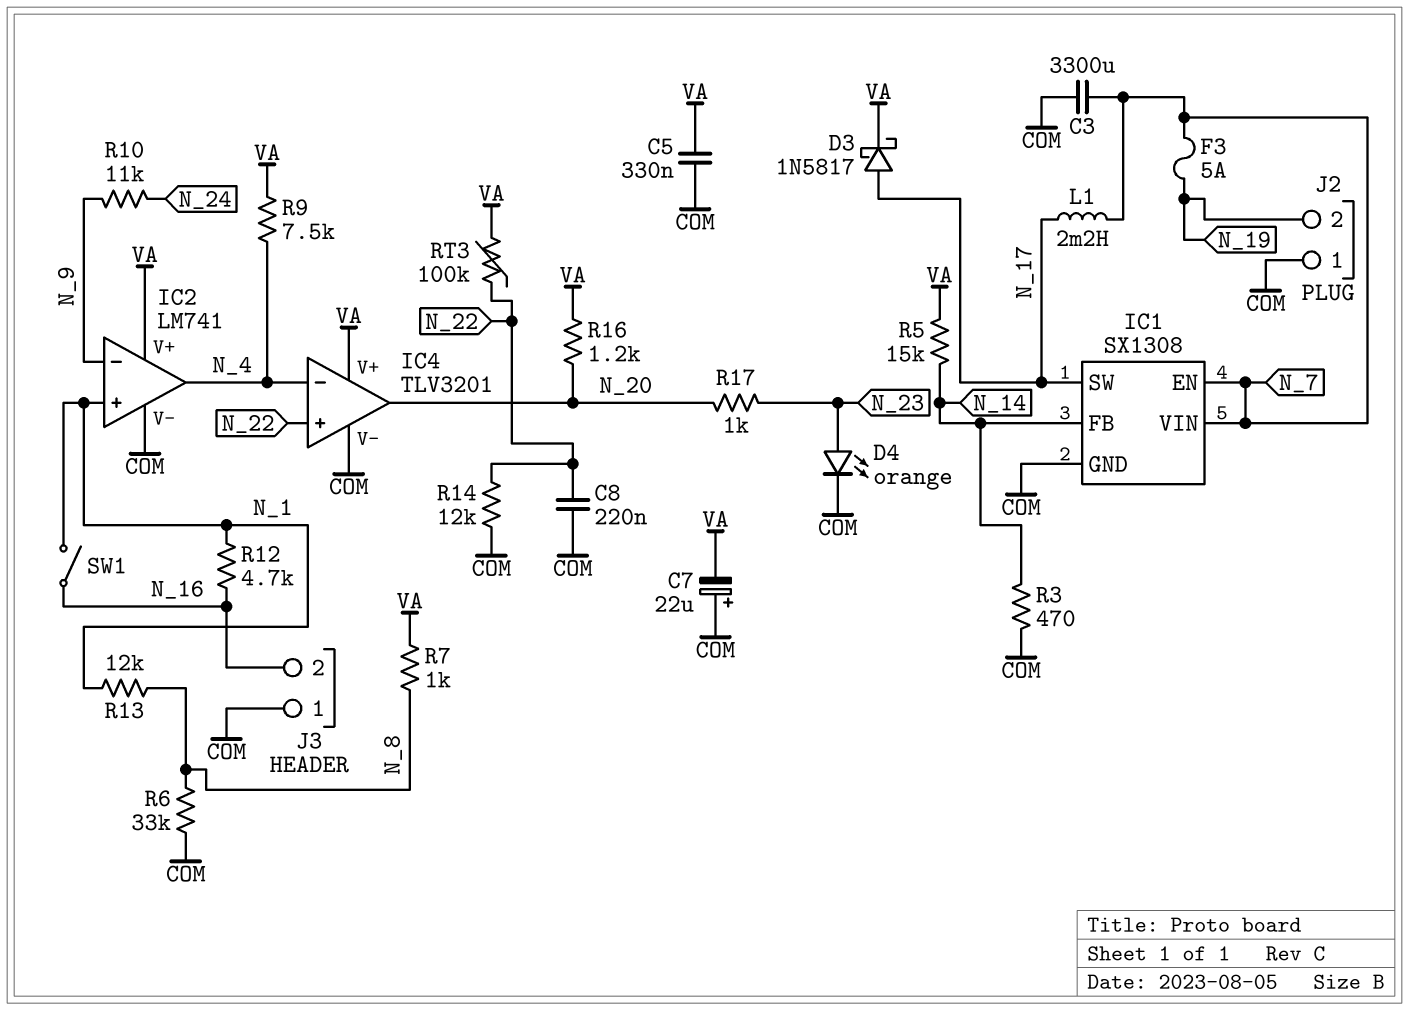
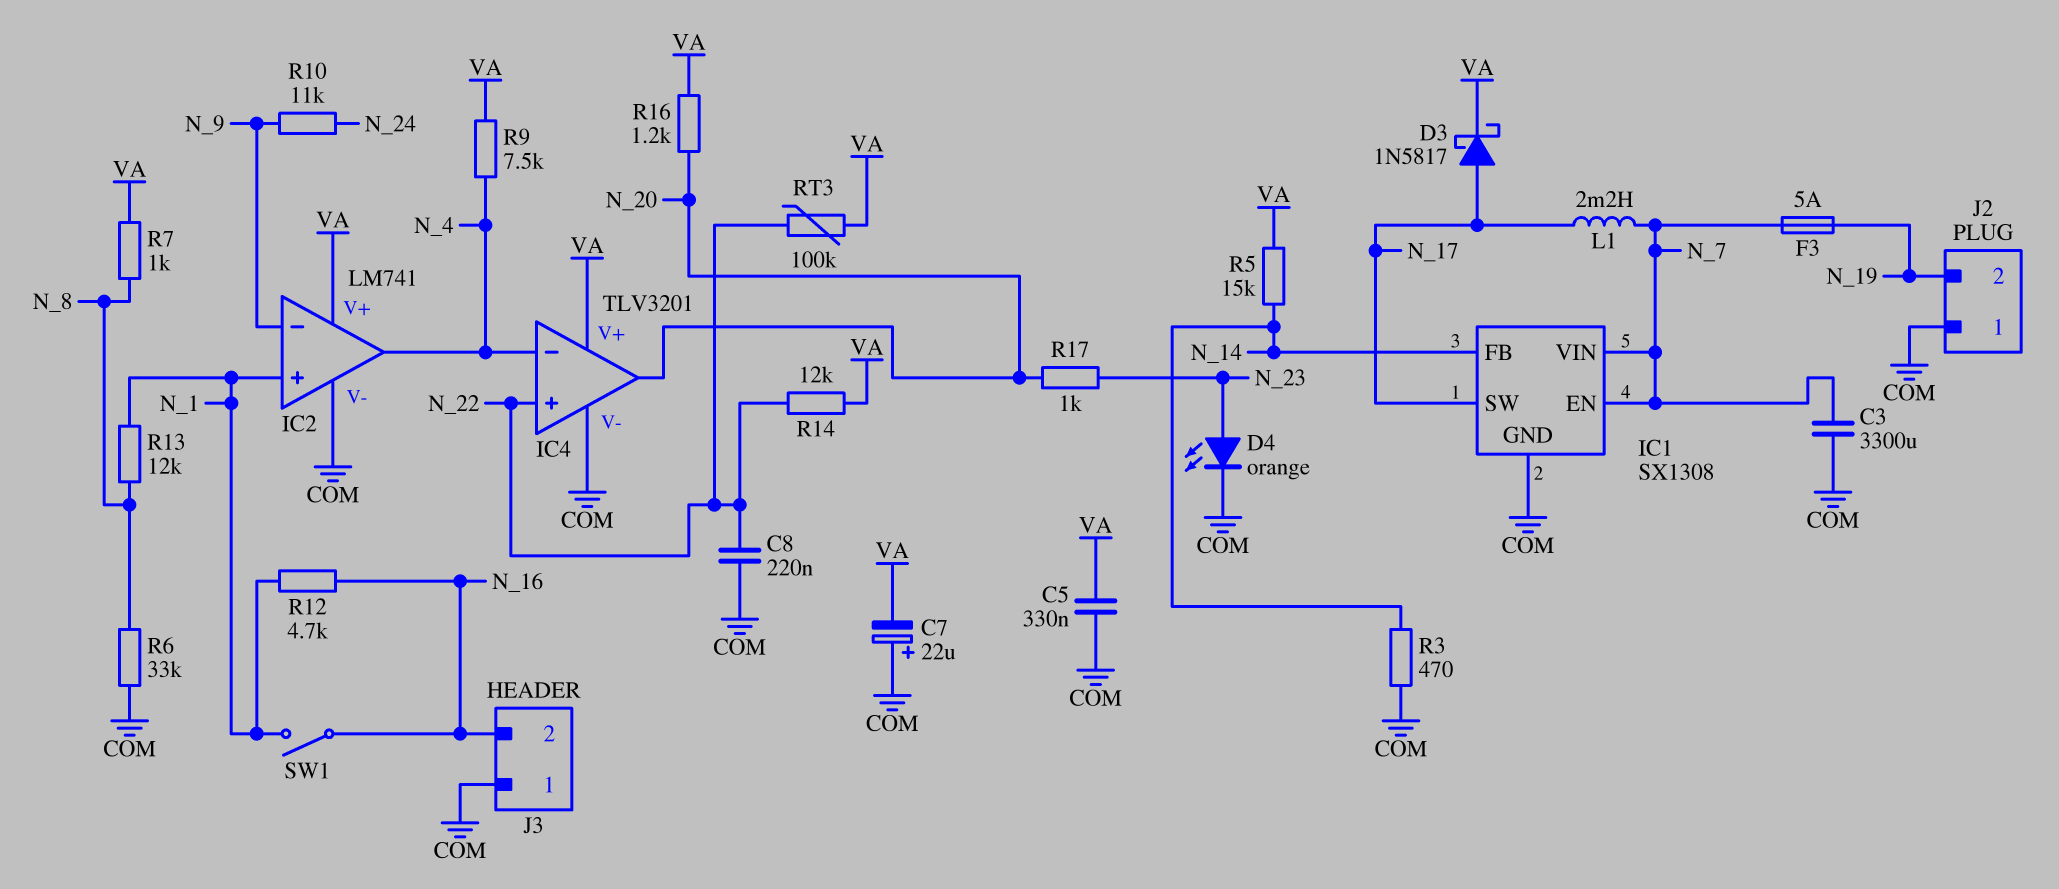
R14: 12k (COM, N_22) -> 12k (N_22, VA)

